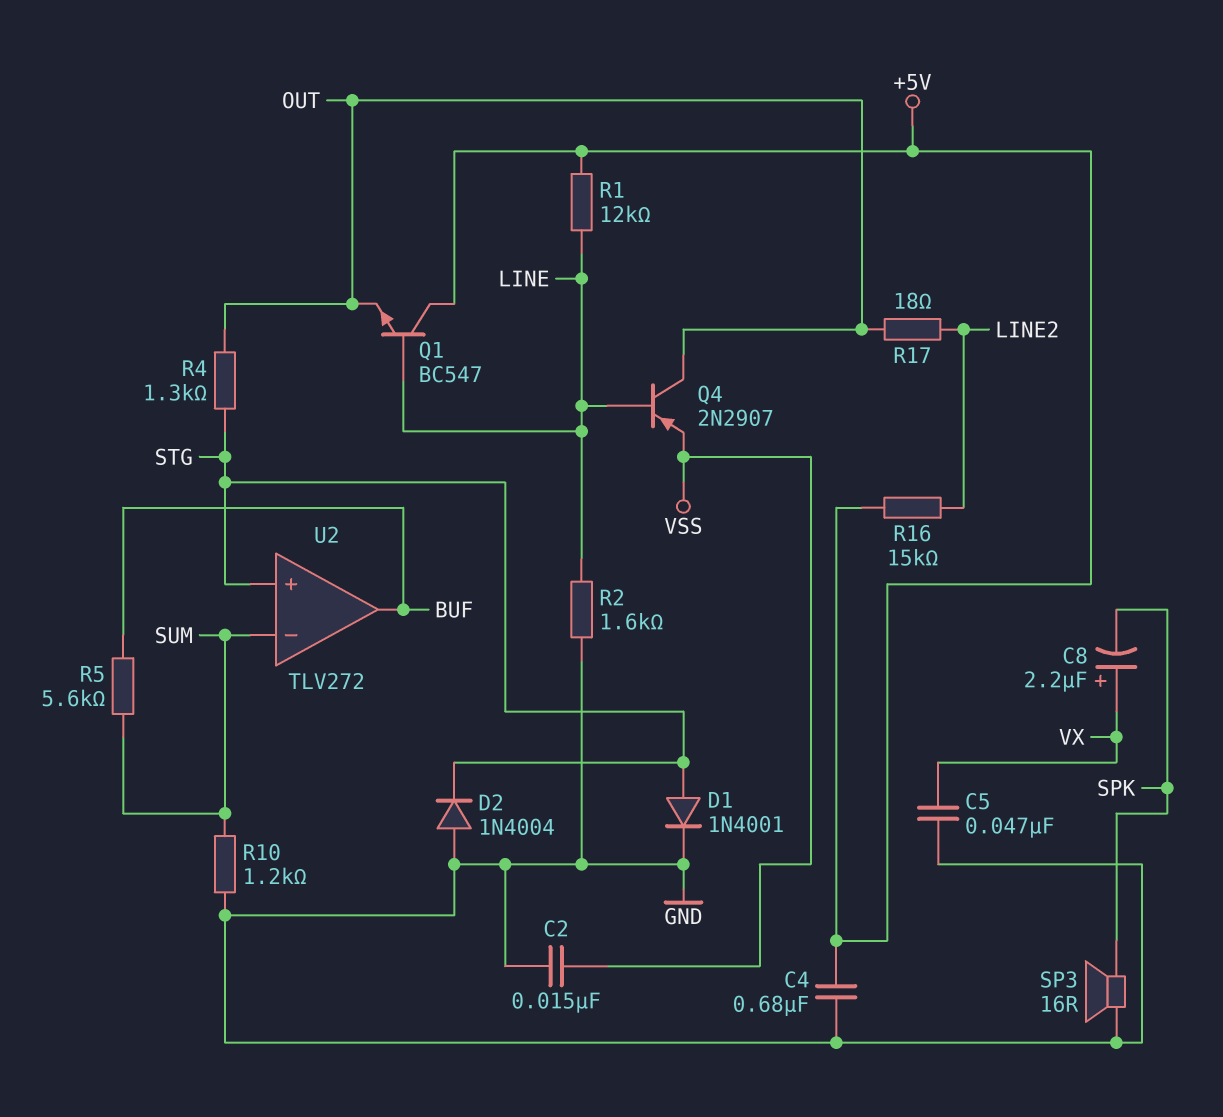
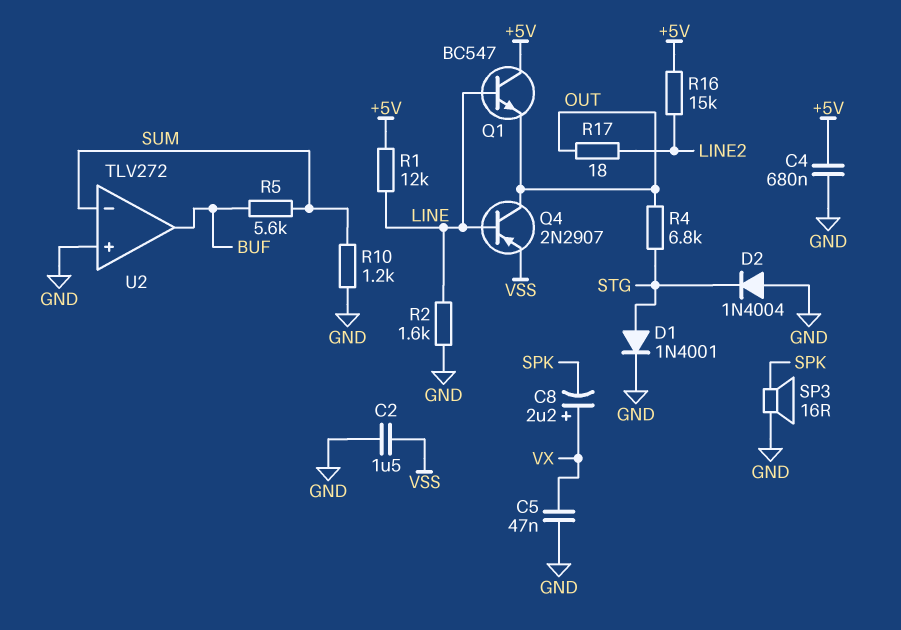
C2: 15nF (GND, VSS) -> 1.5uF (GND, VSS)
R4: 1.3k (OUT, STG) -> 6.8k (OUT, STG)
U2 pin in+: STG -> GND

